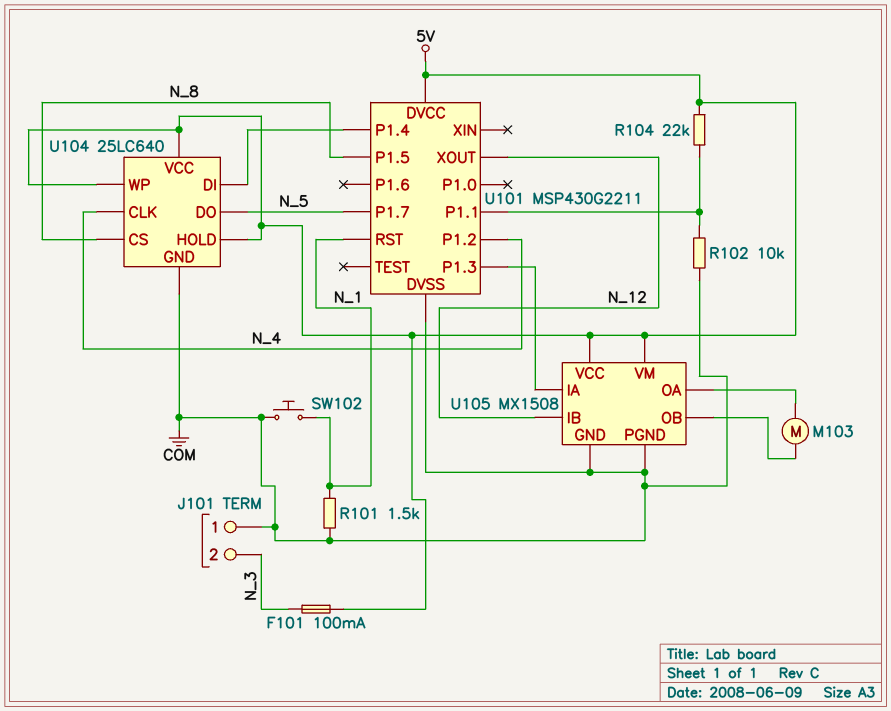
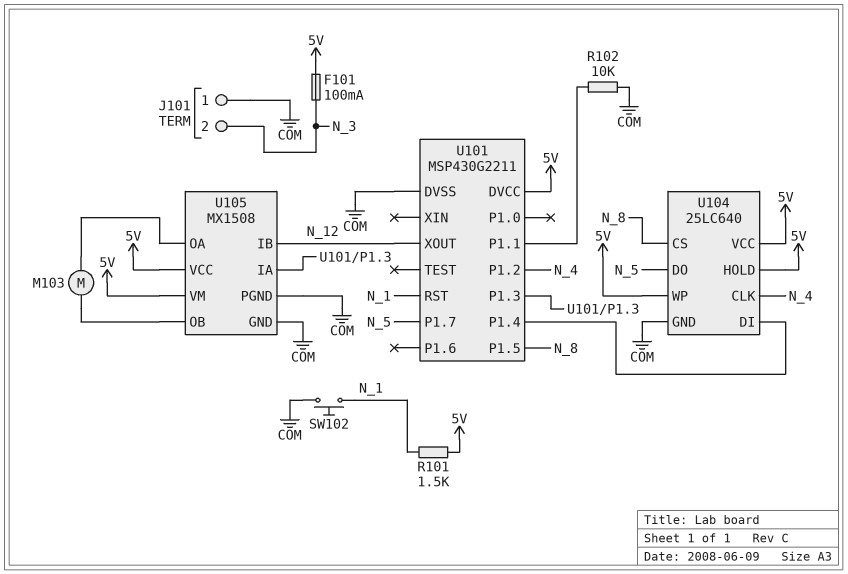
R101: 1.5k (COM, N_1) -> 1.5k (5V, N_1)
R104: 22k (5V, U101/P1.1) -> none

